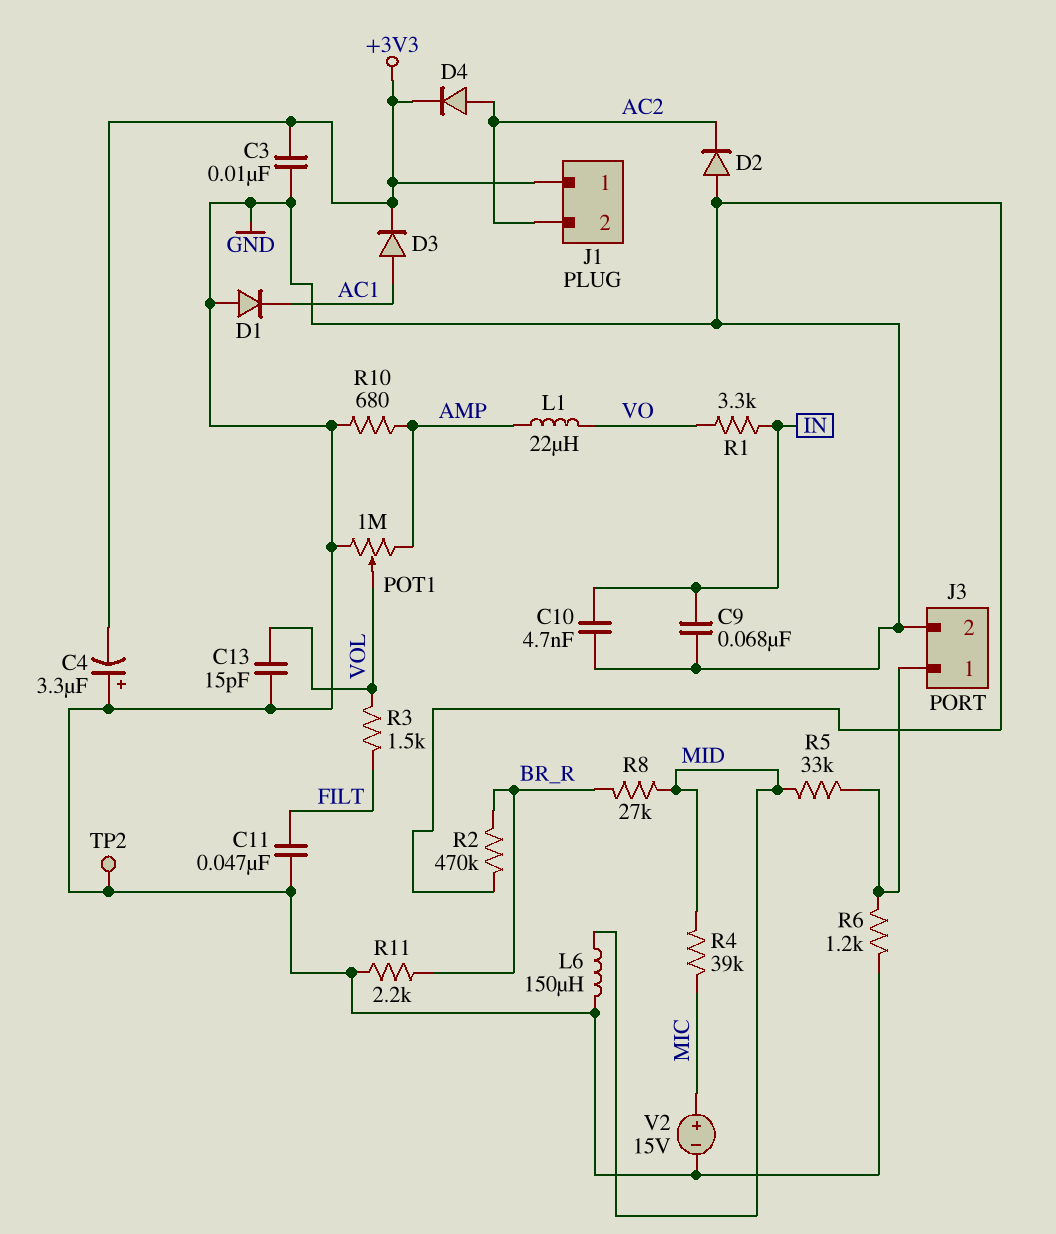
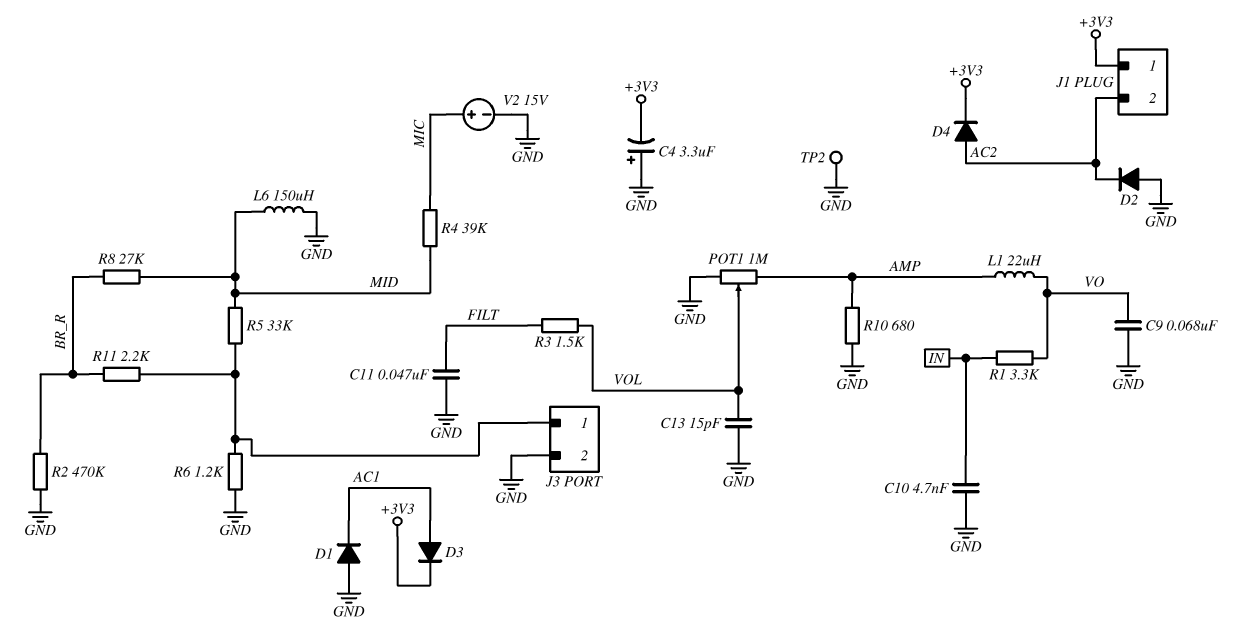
C3: 10nF (+3V3, GND) -> none
C9: 68nF (GND, IN) -> 68nF (GND, VO)
R11: 2.2k (BR_R, GND) -> 2.2k (BR_R, J3/1)

